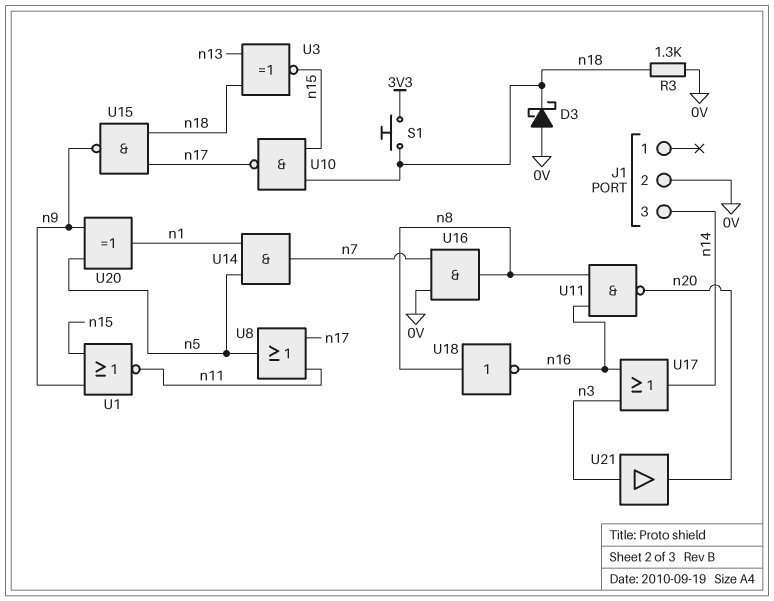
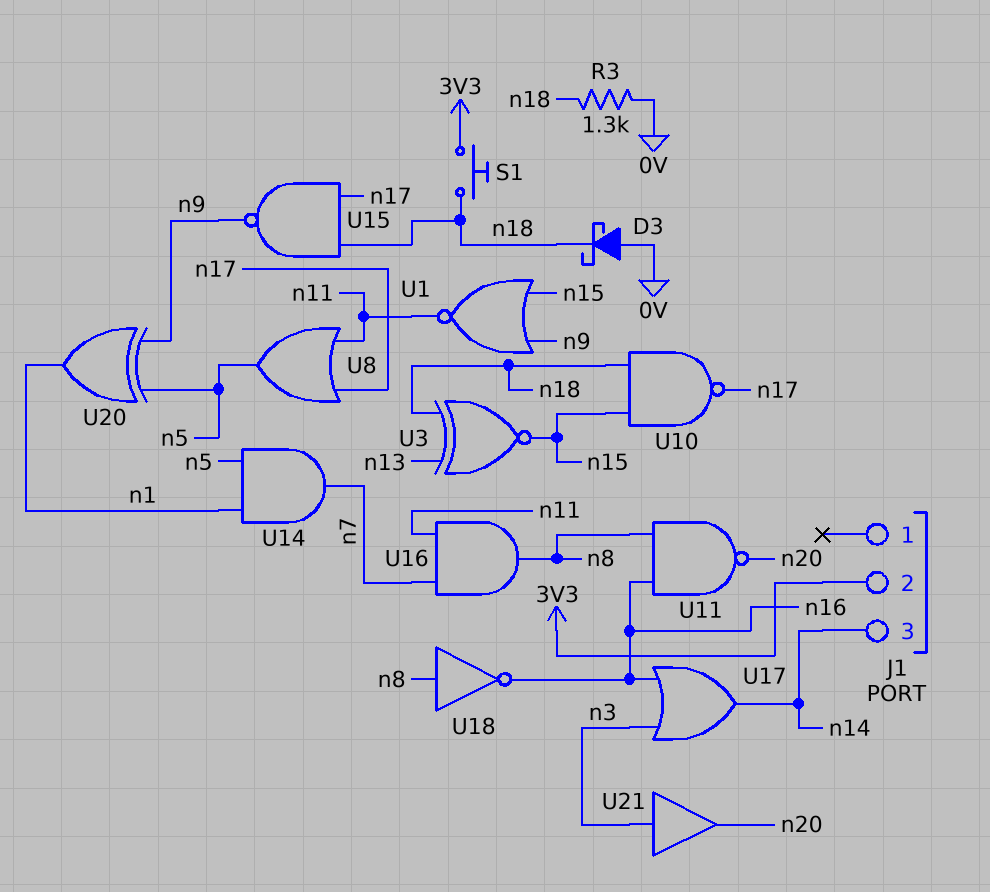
J1 pin 2: 0V -> 3V3
U16: AND (in 0V, in n7, out n8) -> AND (in n7, in n11, out n8)

